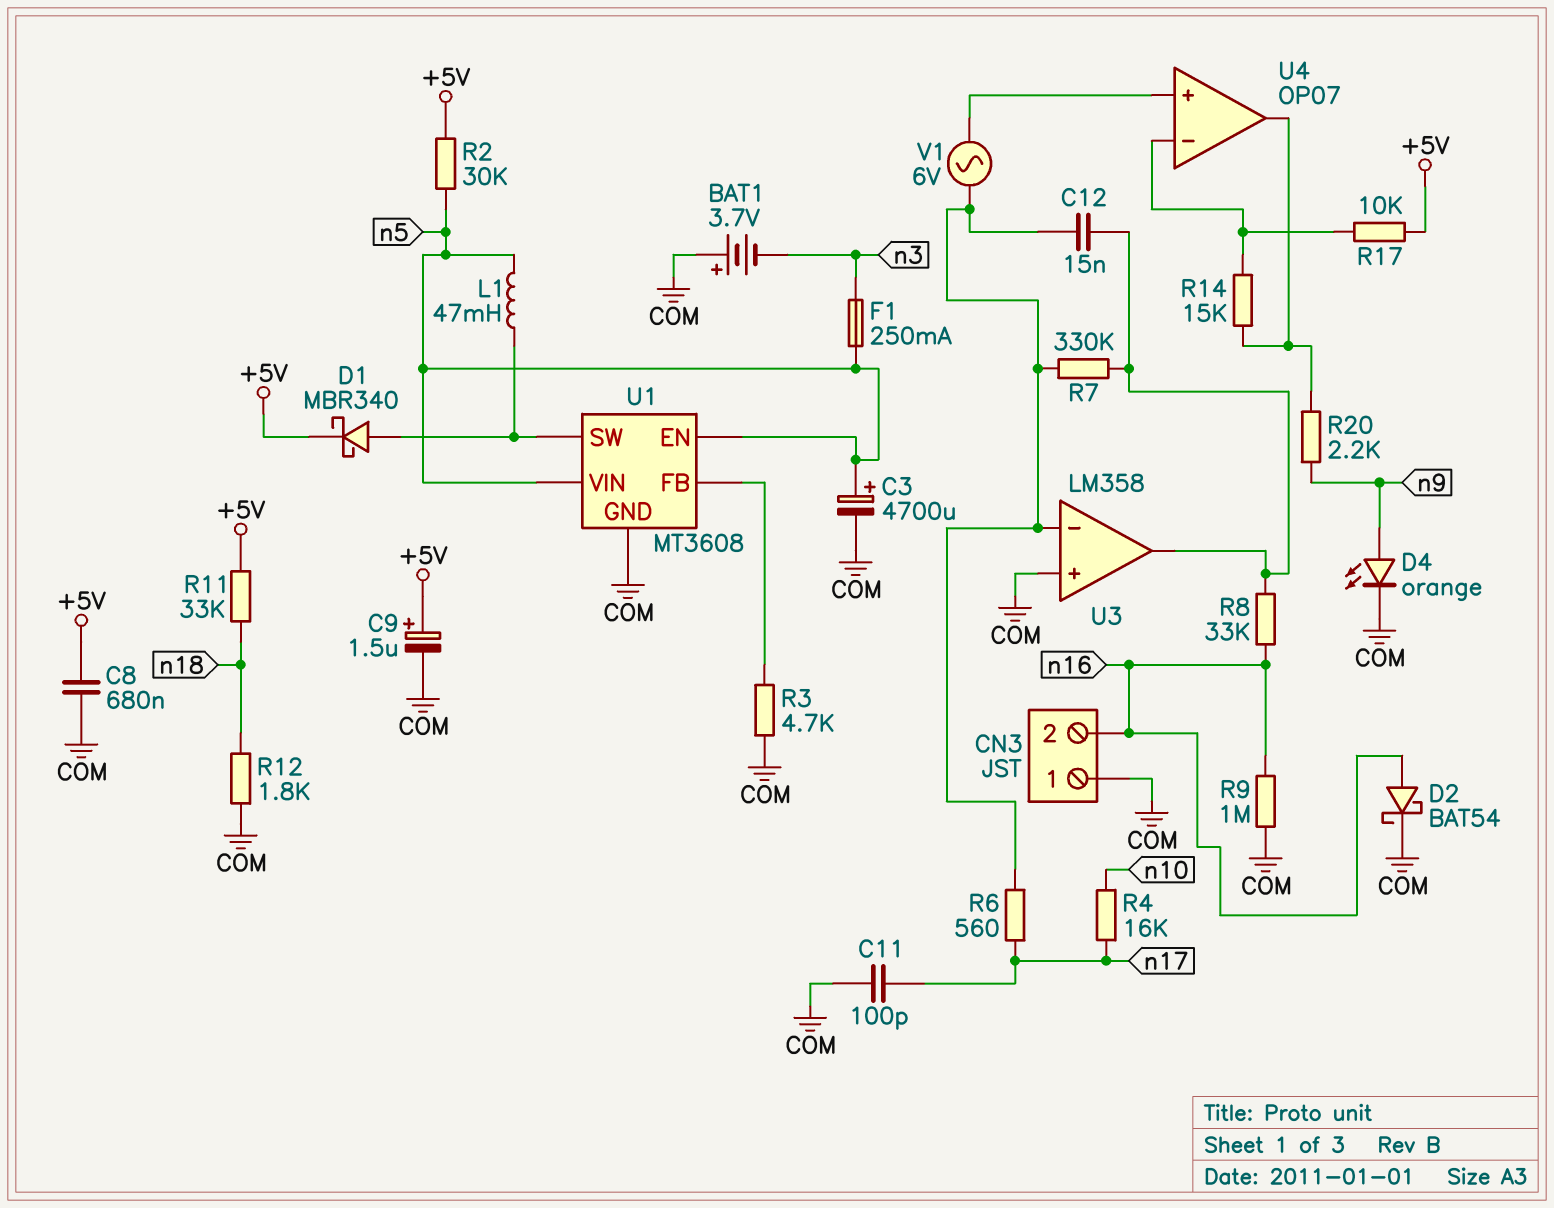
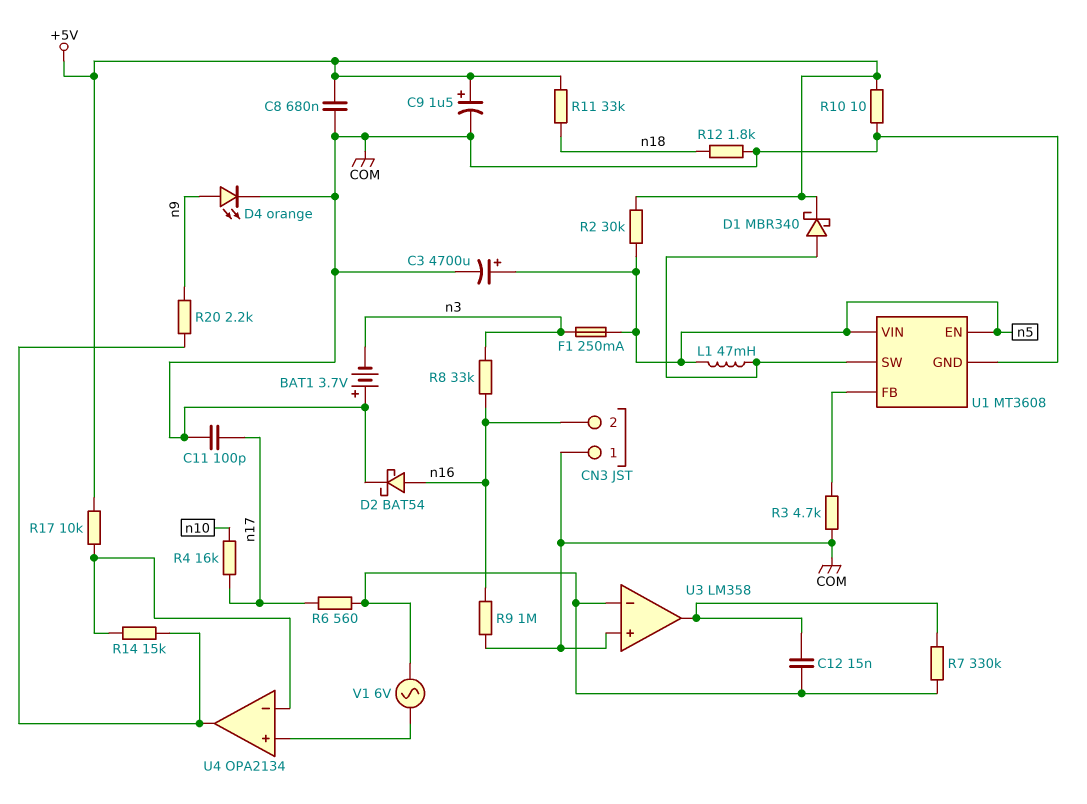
R8: 33k (U3/out, n16) -> 33k (n3, n16)
R10: none -> 10 (+5V, COM)
U4: OP07 -> OPA2134

